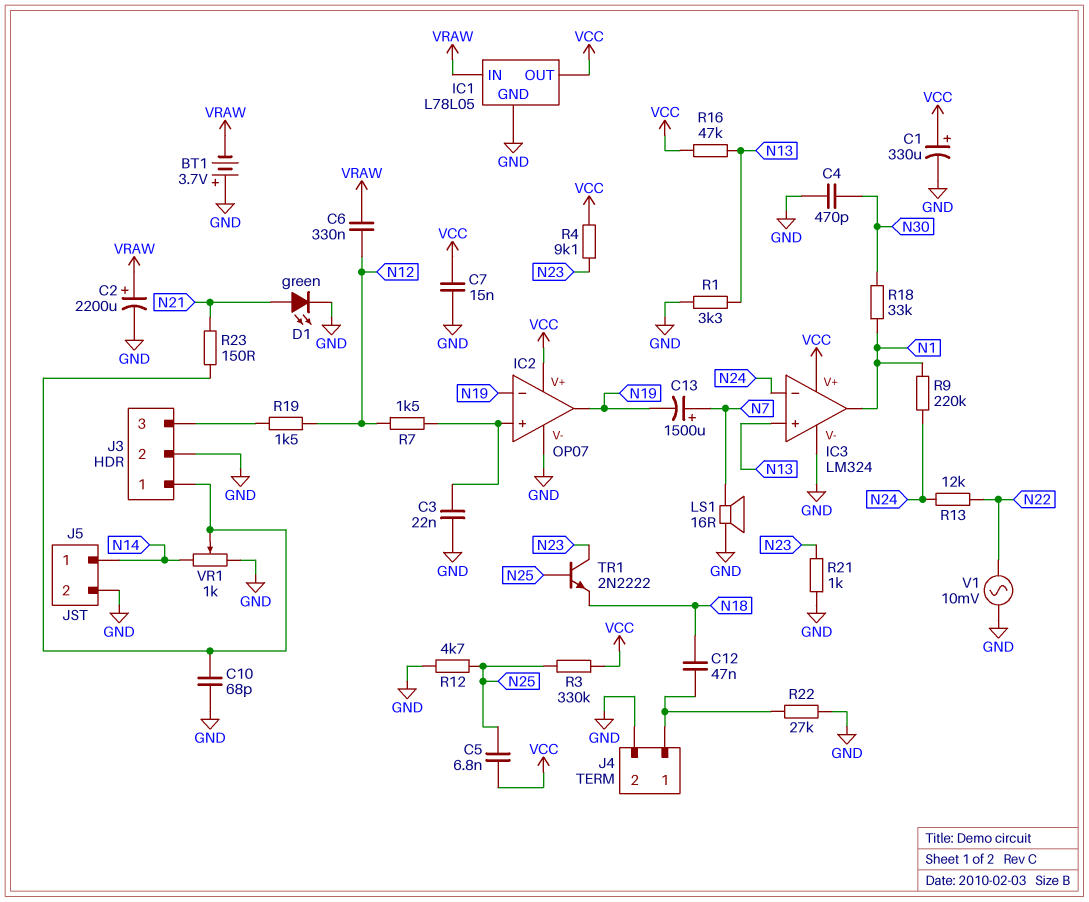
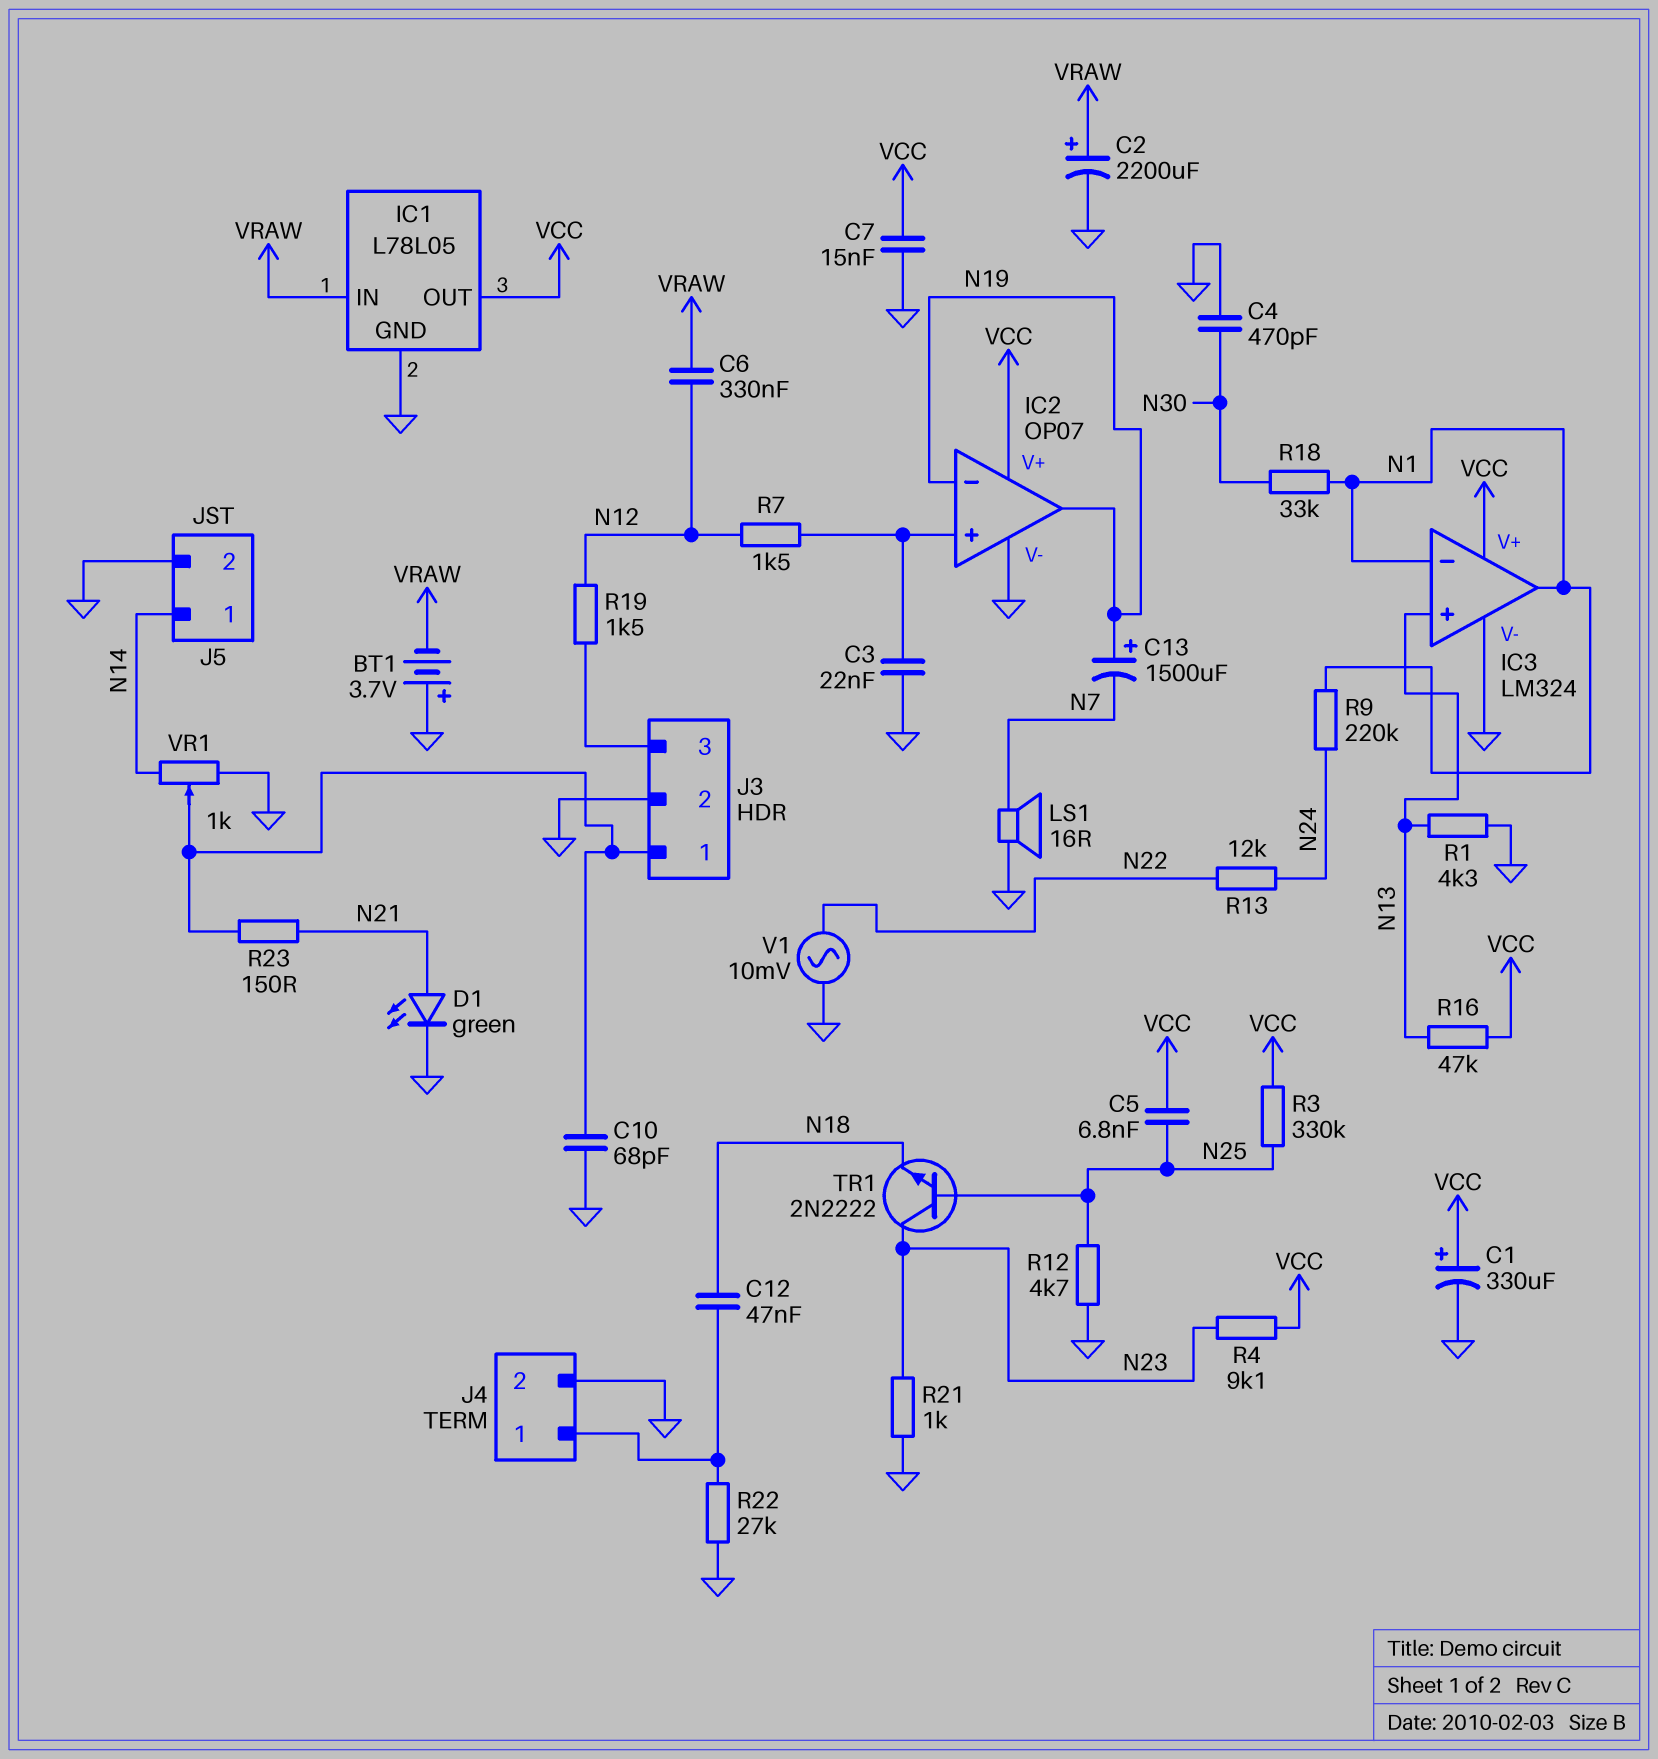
C13: 1500uF (plus N7, minus N19) -> 1500uF (plus N19, minus N7)
IC3 pin in-: N24 -> N1
R1: 3.3k (GND, N13) -> 4.3k (GND, N13)

